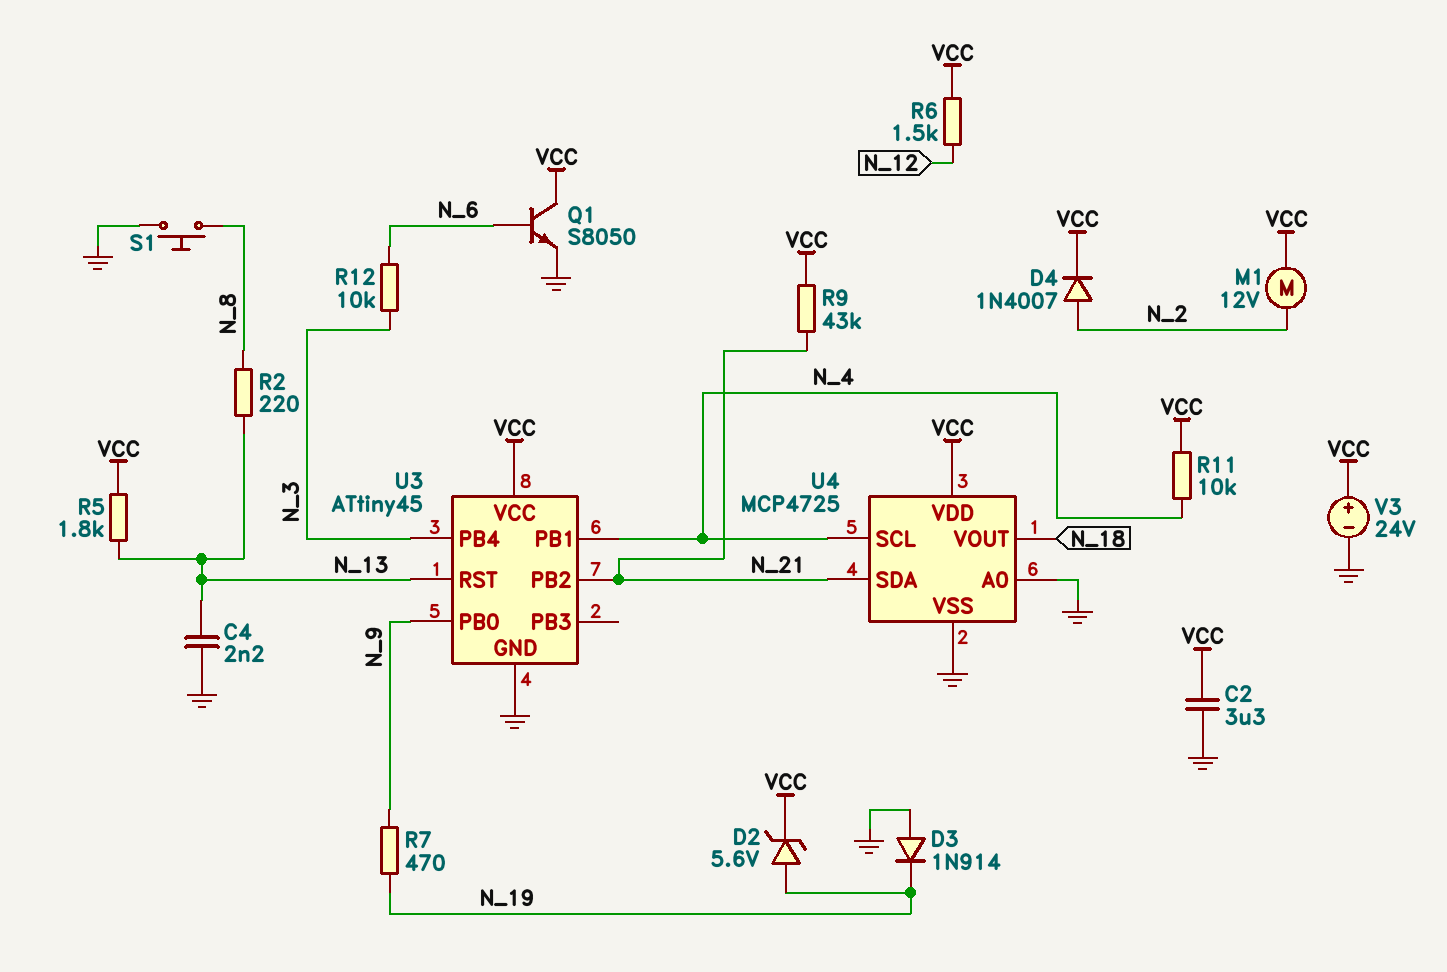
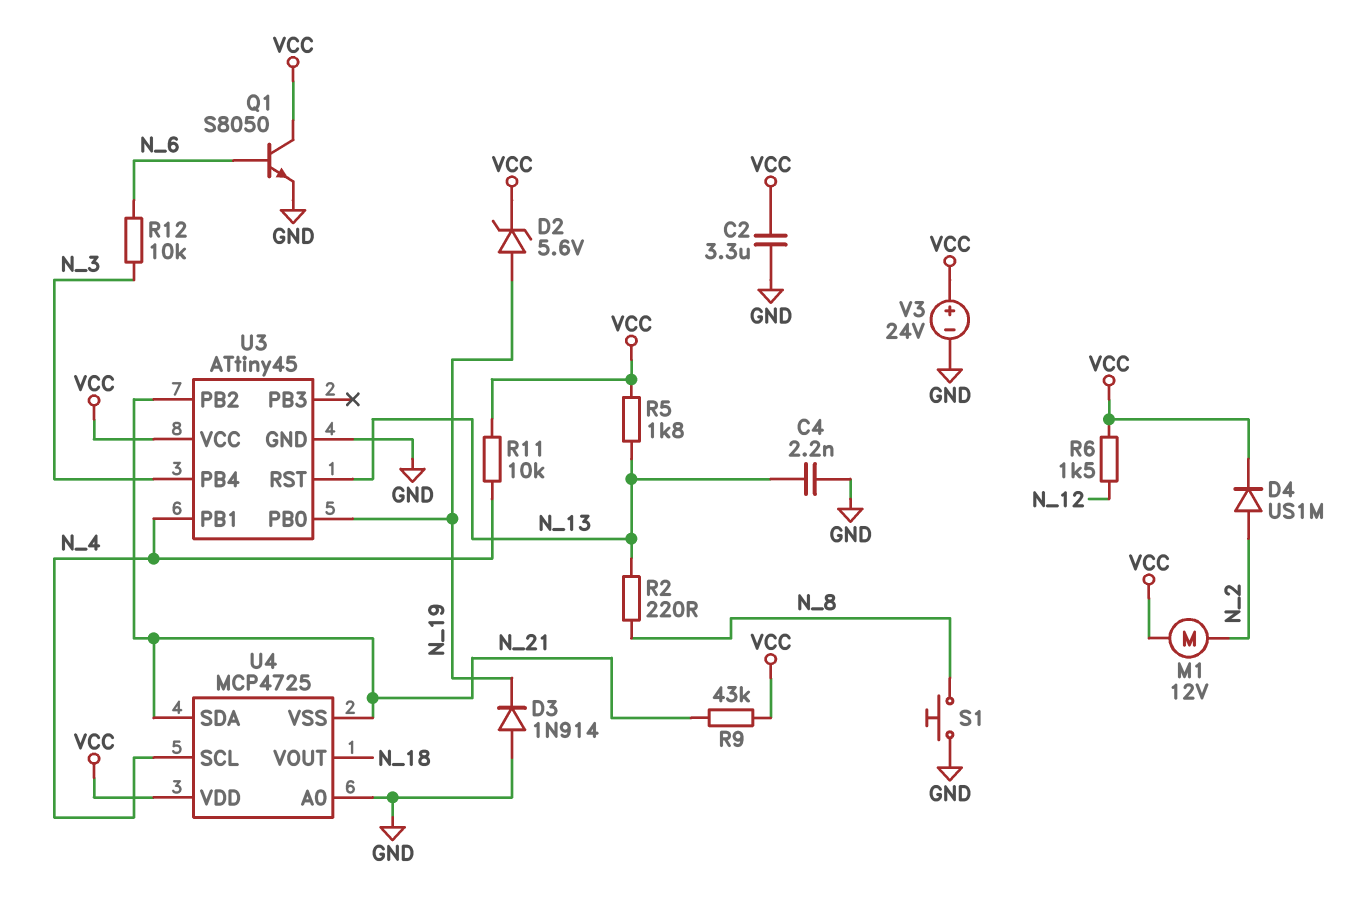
D4: diode 1N4007 (A N_2, K VCC) -> diode US1M (A N_2, K VCC)
R7: 470 (N_9, N_19) -> none
U3 pin PB0: N_9 -> N_19
U4 pin VSS: GND -> N_21

